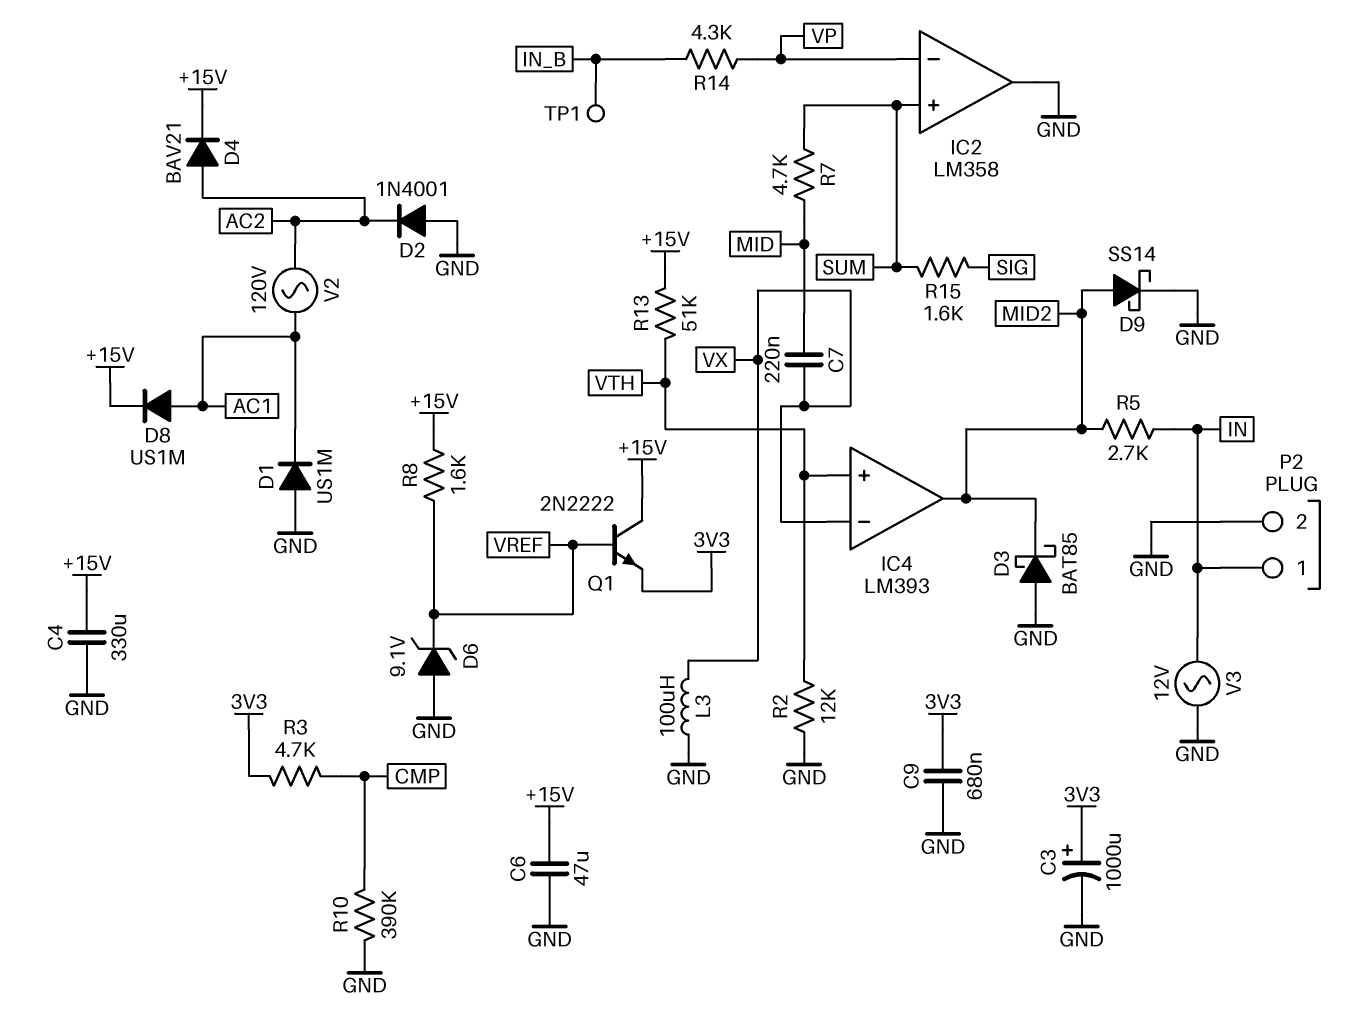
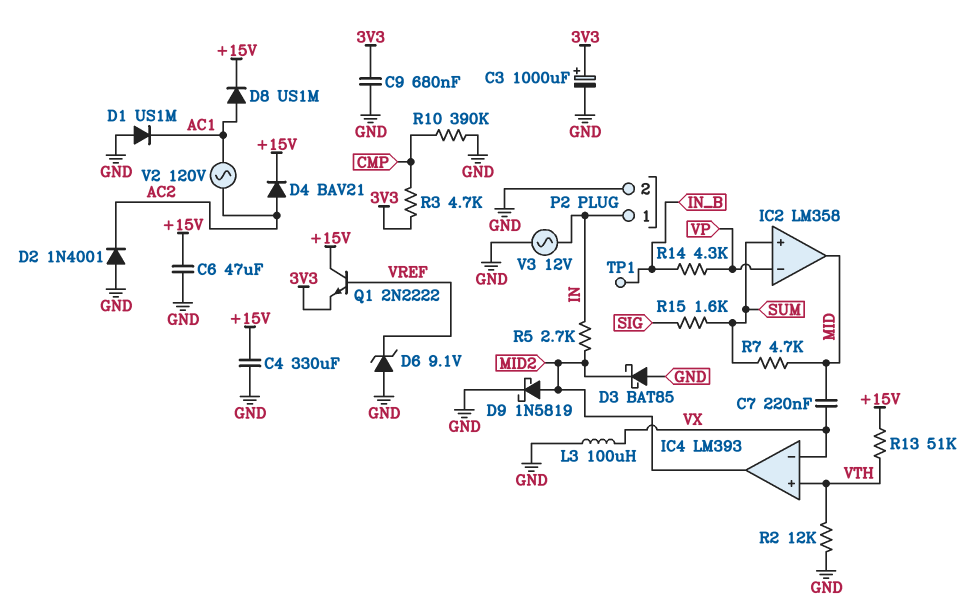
D9: schottky SS14 (A MID2, K GND) -> schottky 1N5819 (A MID2, K GND)
IC2 pin out: GND -> MID
R8: 1.6k (+15V, VREF) -> none

